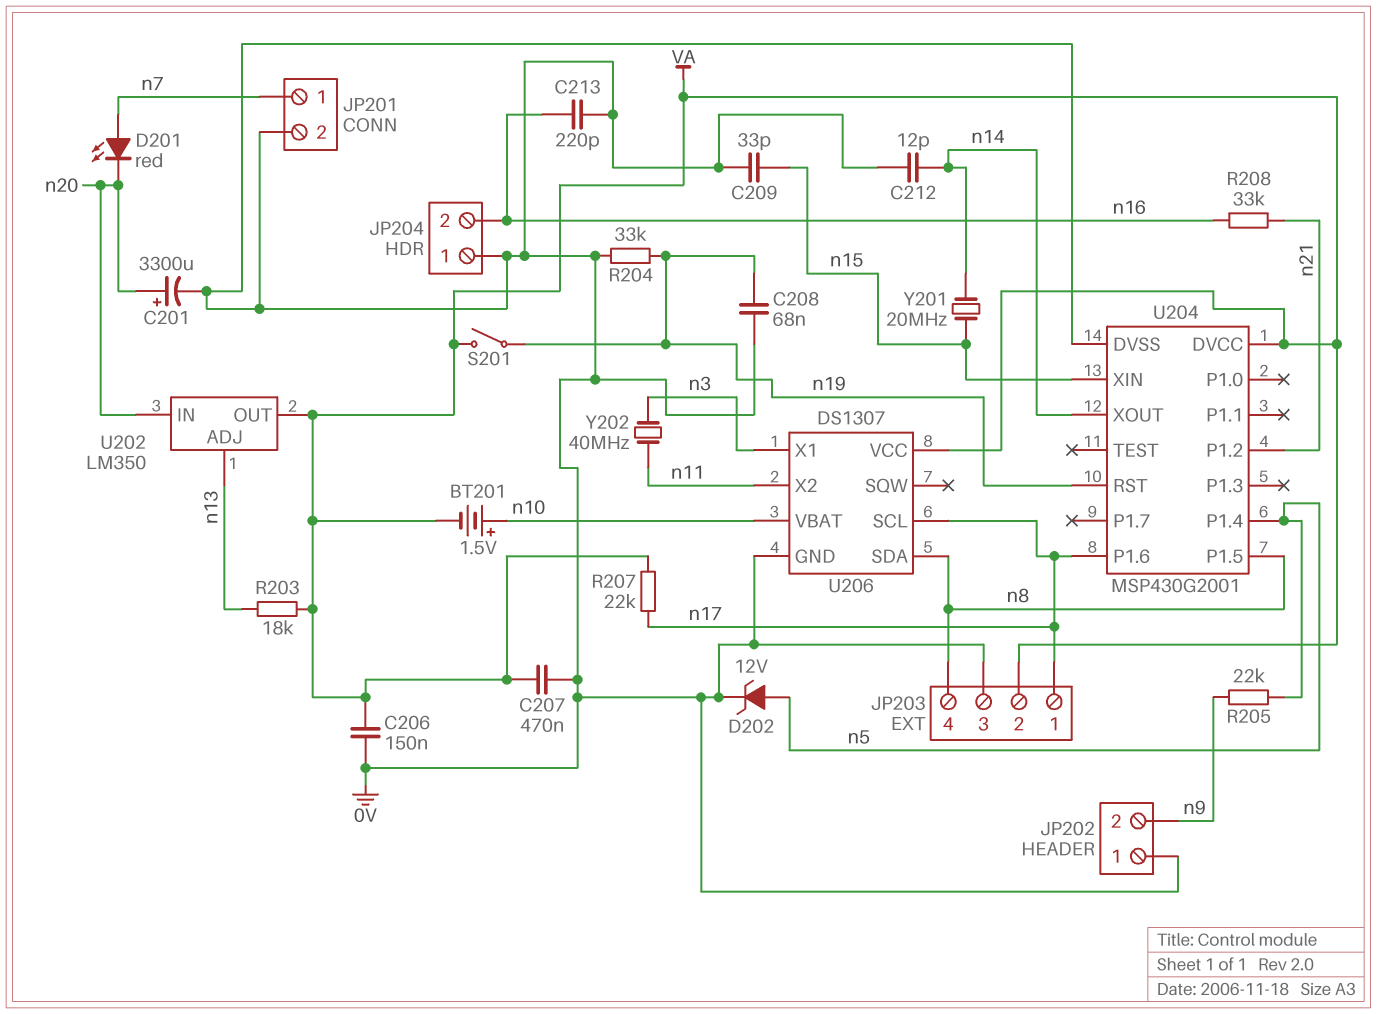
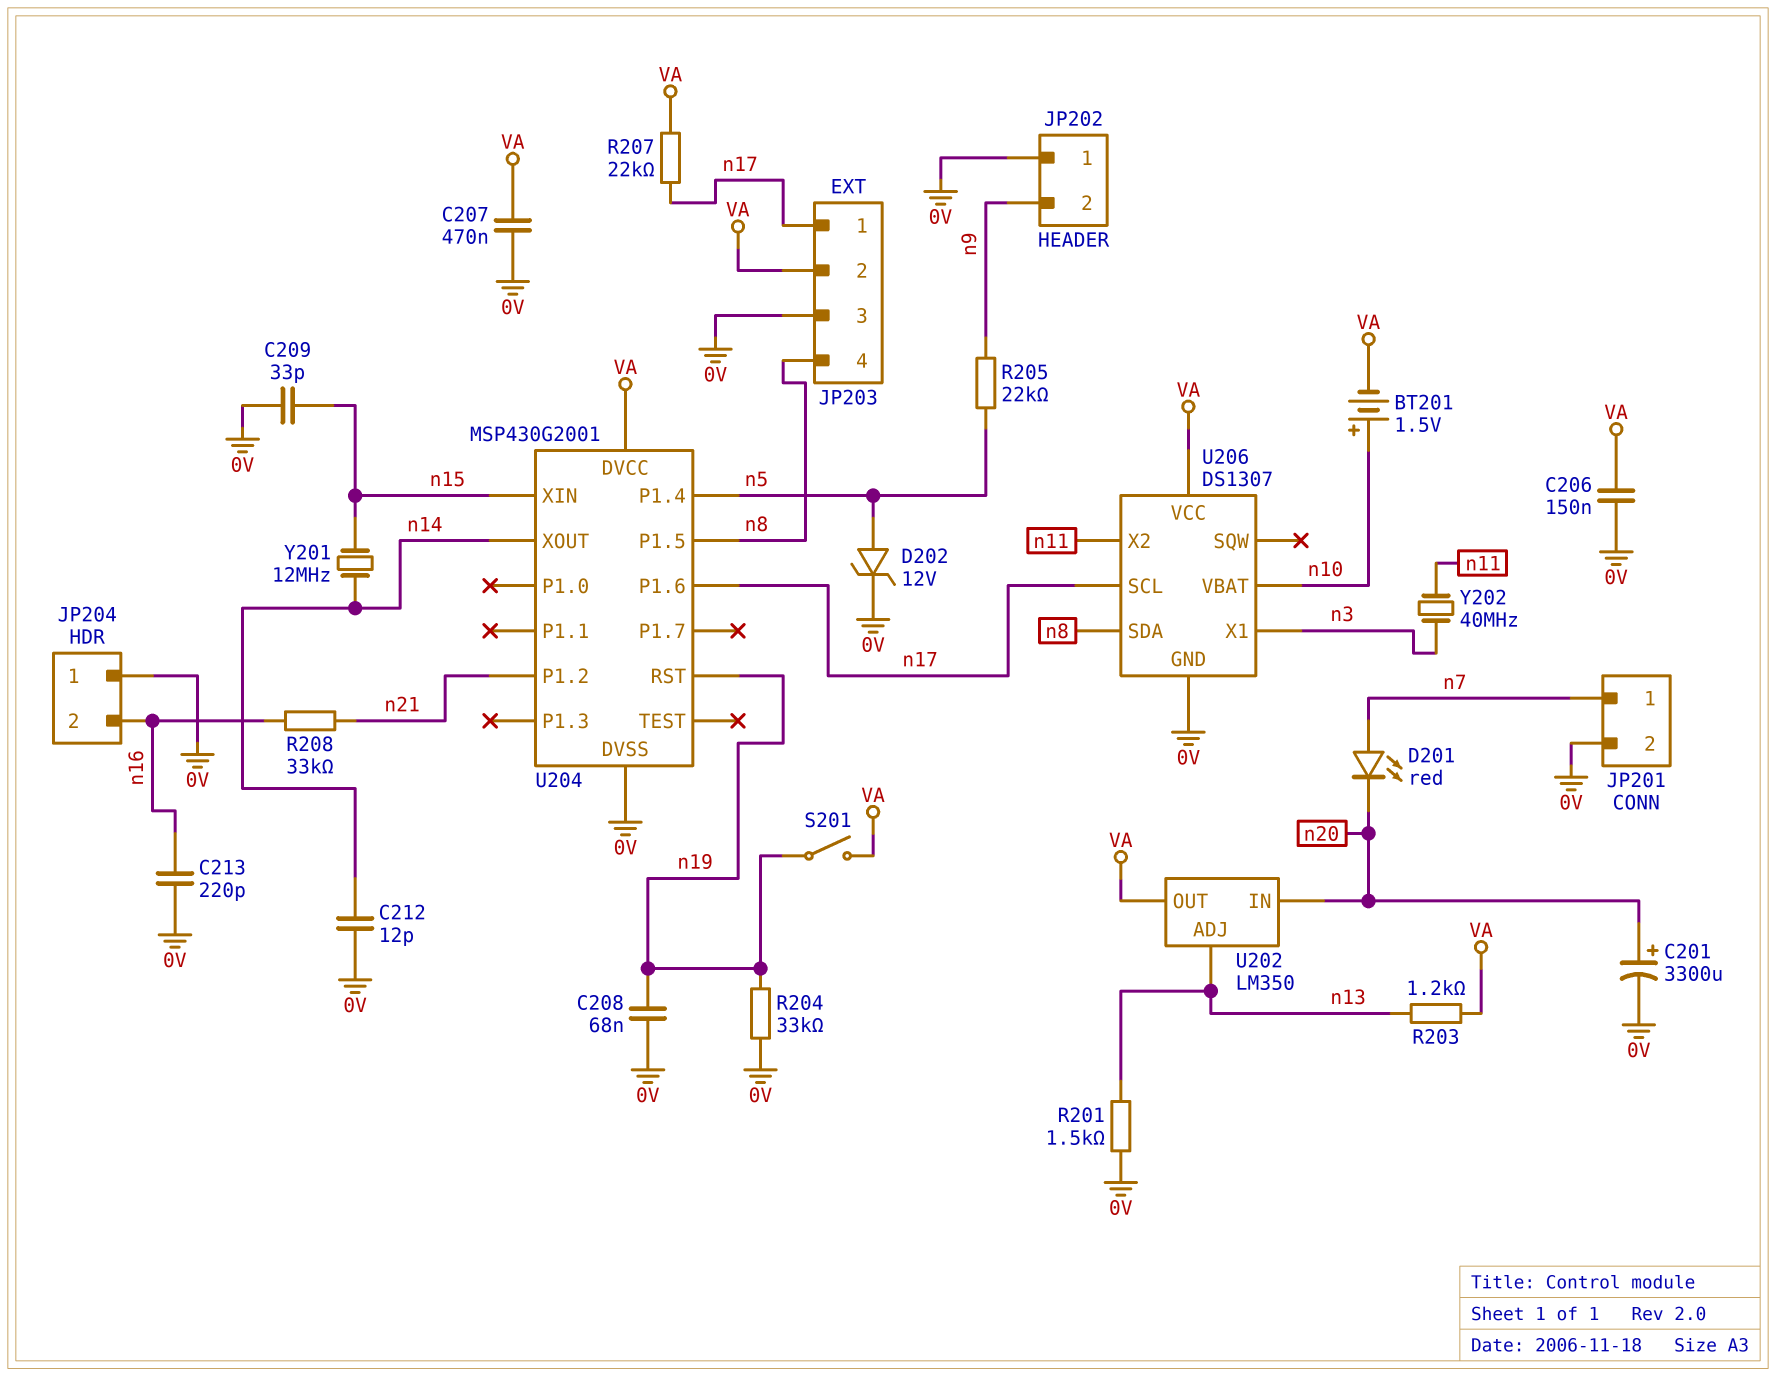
R201: none -> 1.5k (0V, n13)
R203: 18k (VA, n13) -> 1.2k (VA, n13)
Y201: 20MHz (n14, n15) -> 12MHz (n14, n15)

